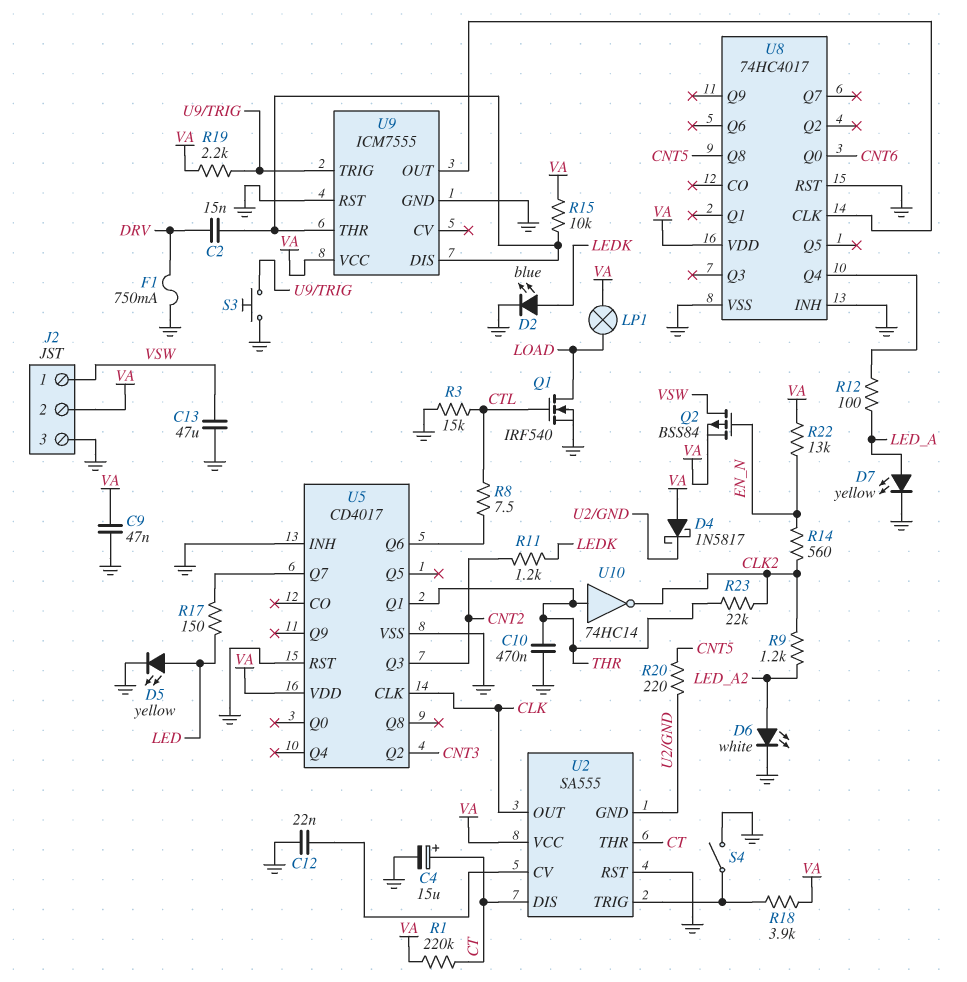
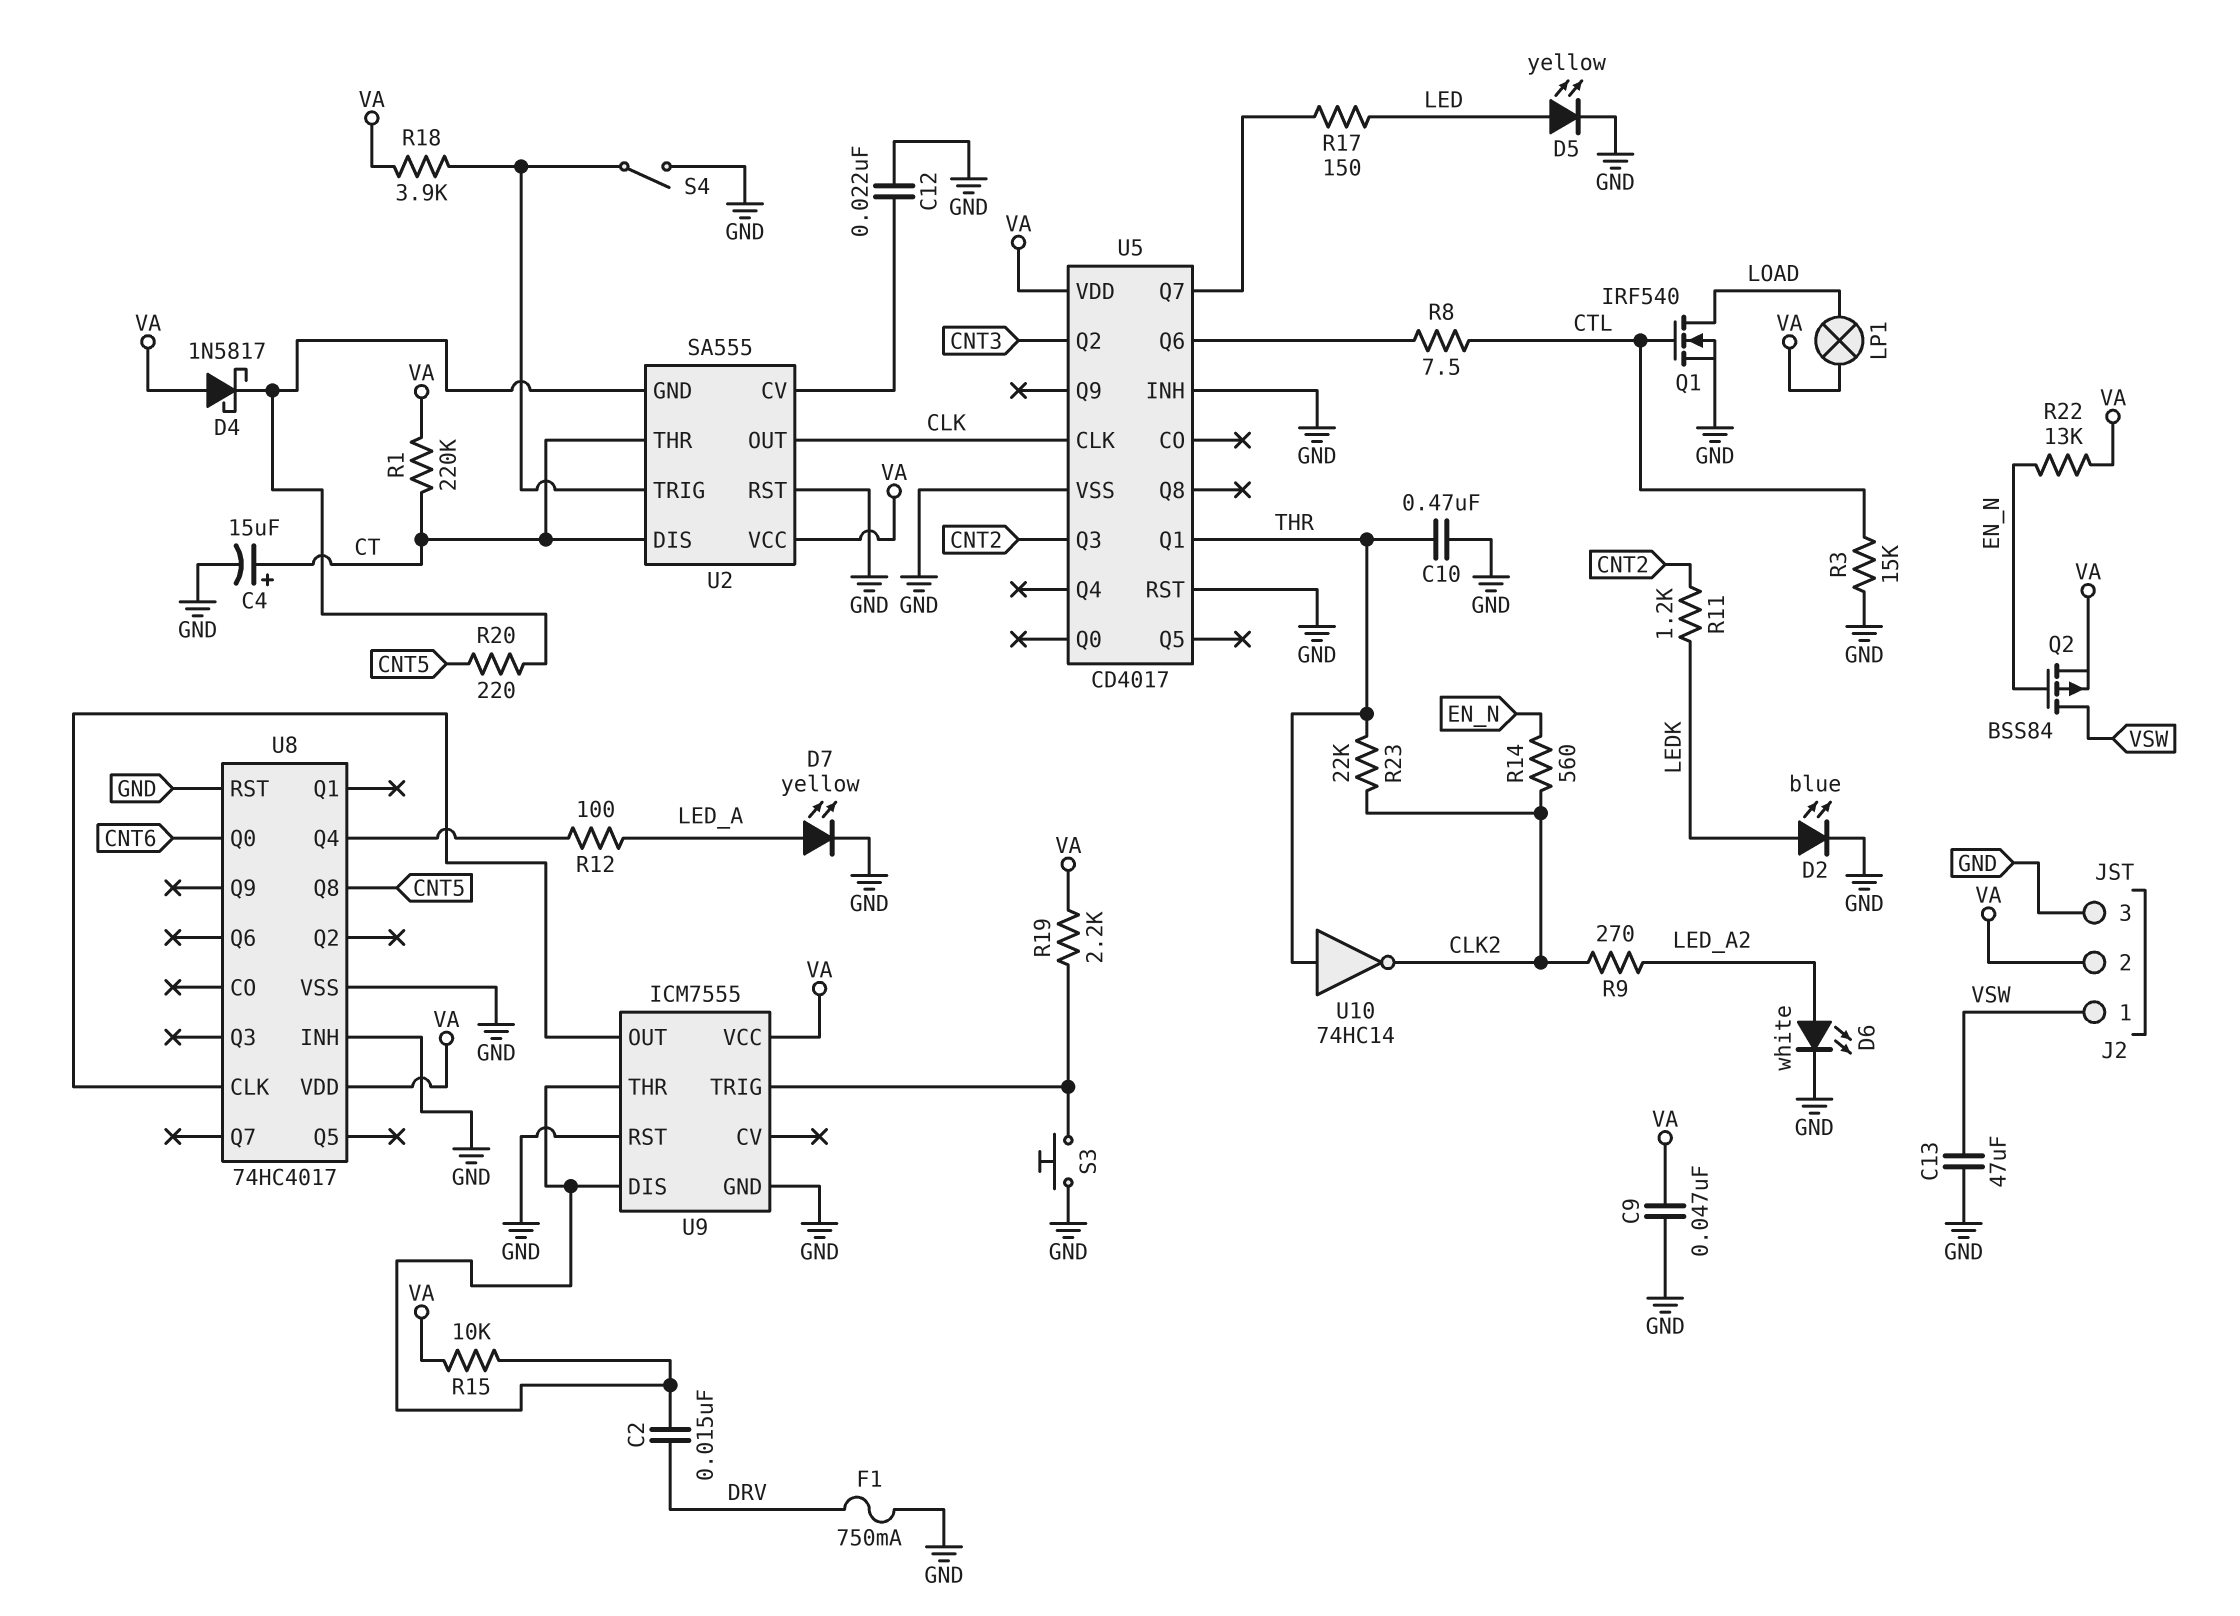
R9: 1.2k (CLK2, LED_A2) -> 270 (CLK2, LED_A2)

